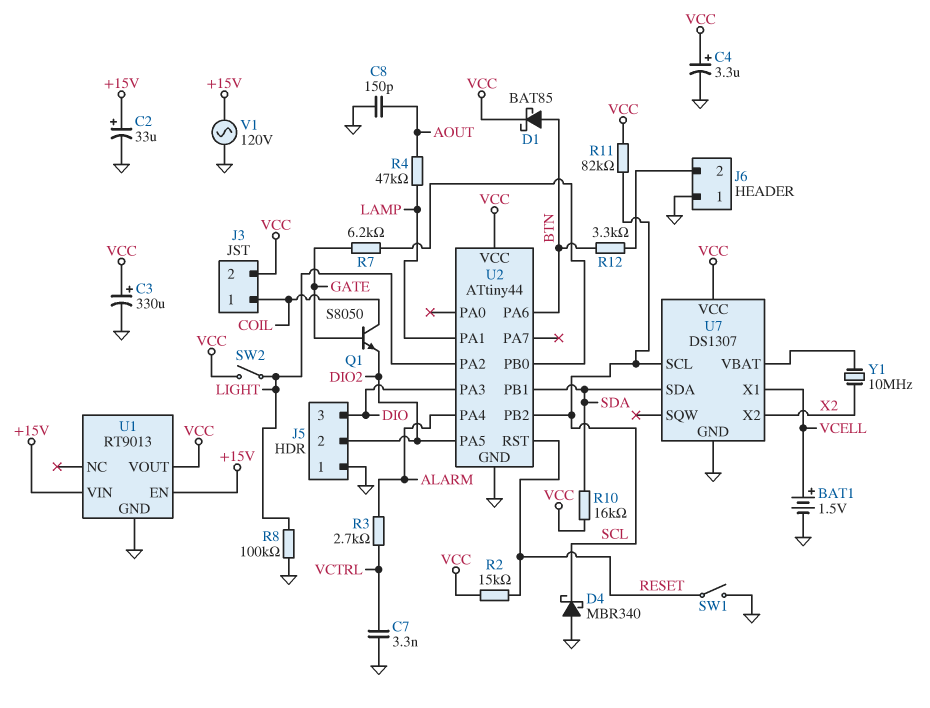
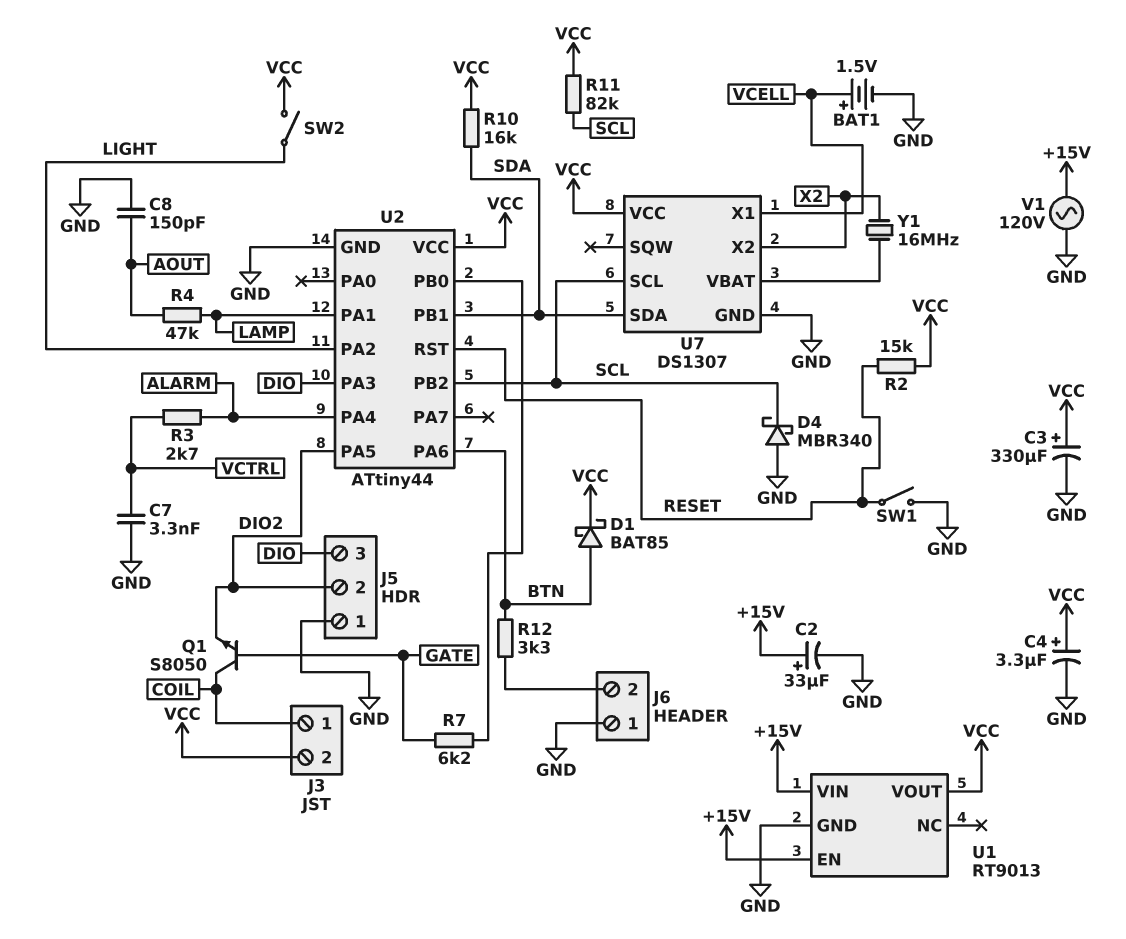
R8: 100k (GND, LIGHT) -> none
Y1: 10MHz (U7/VBAT, X2) -> 16MHz (U7/VBAT, X2)

